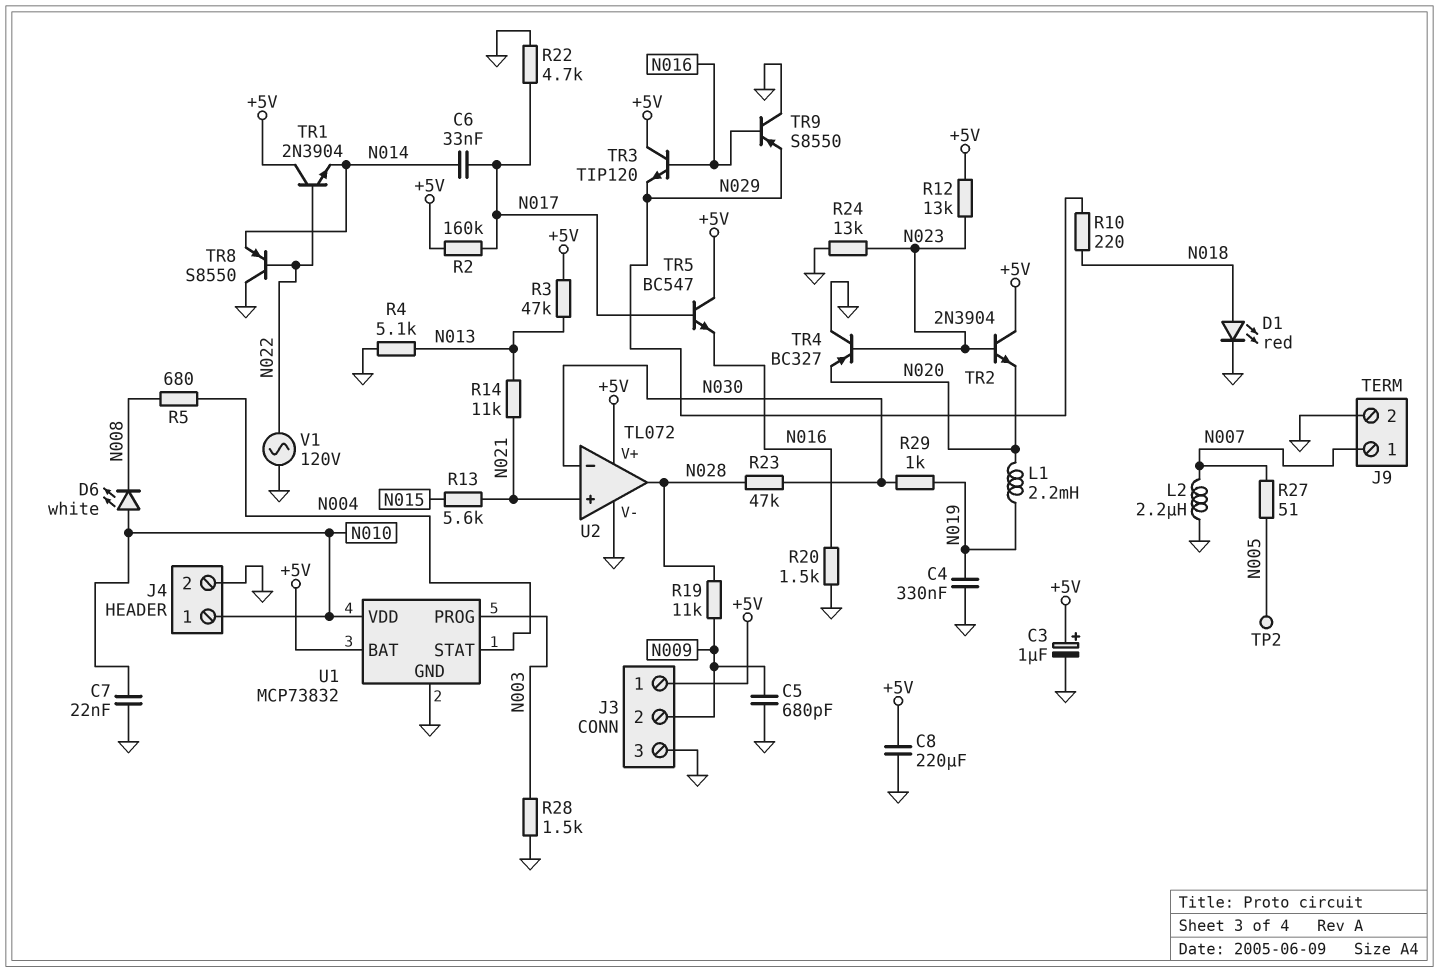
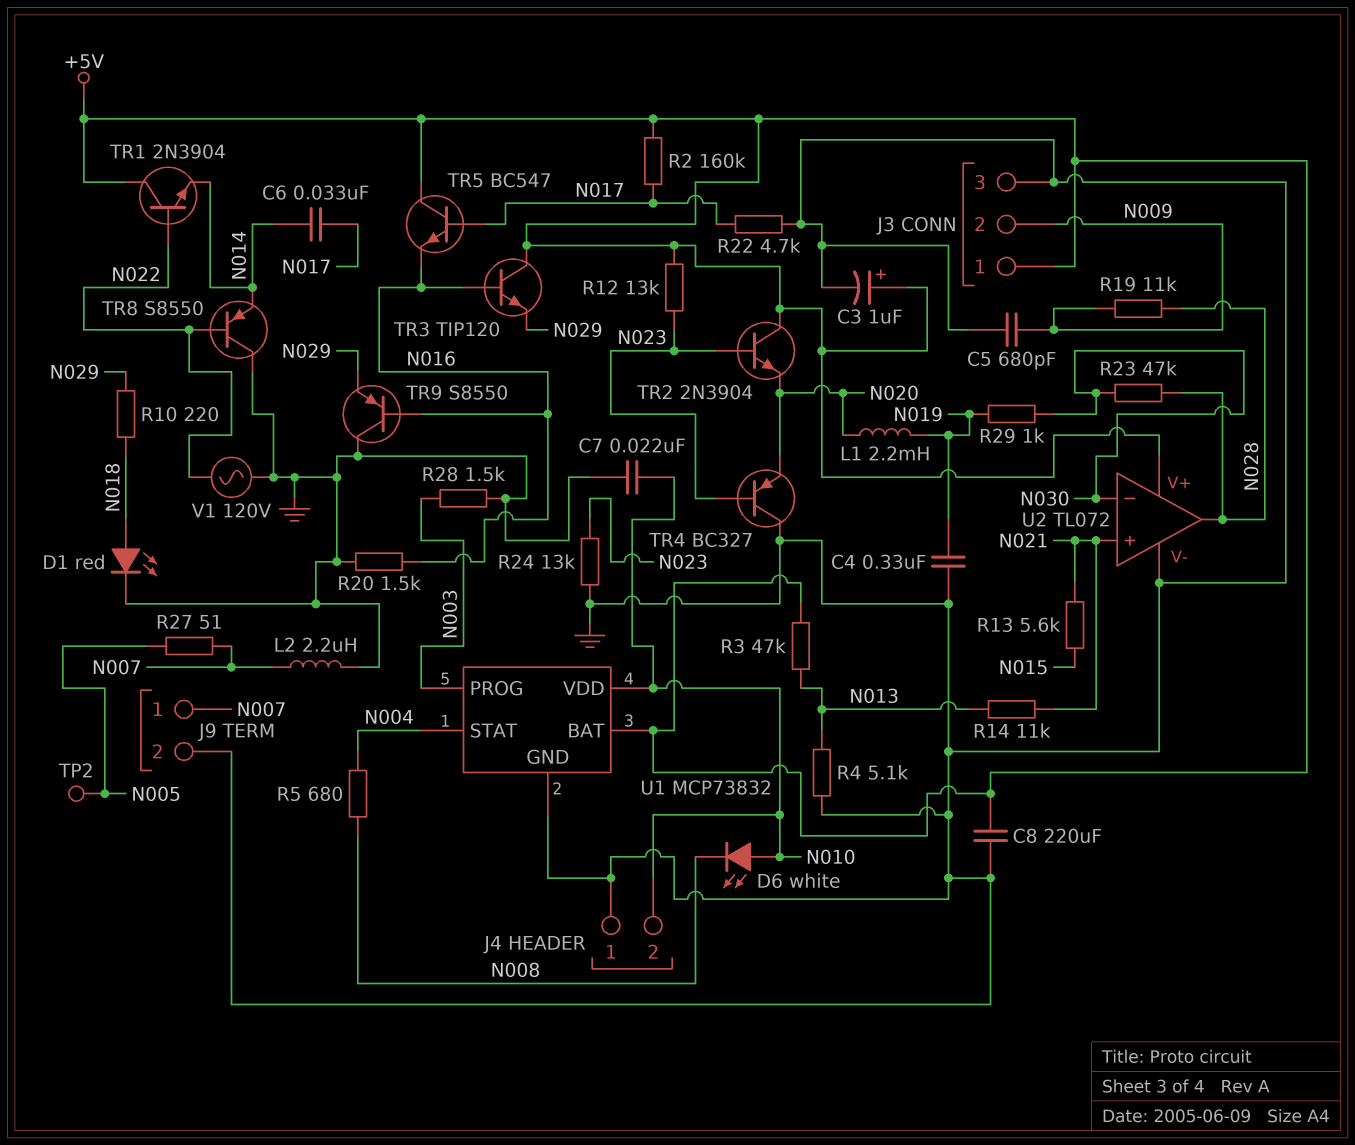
J4 pin 1: N010 -> GND
J4 pin 2: GND -> N010

